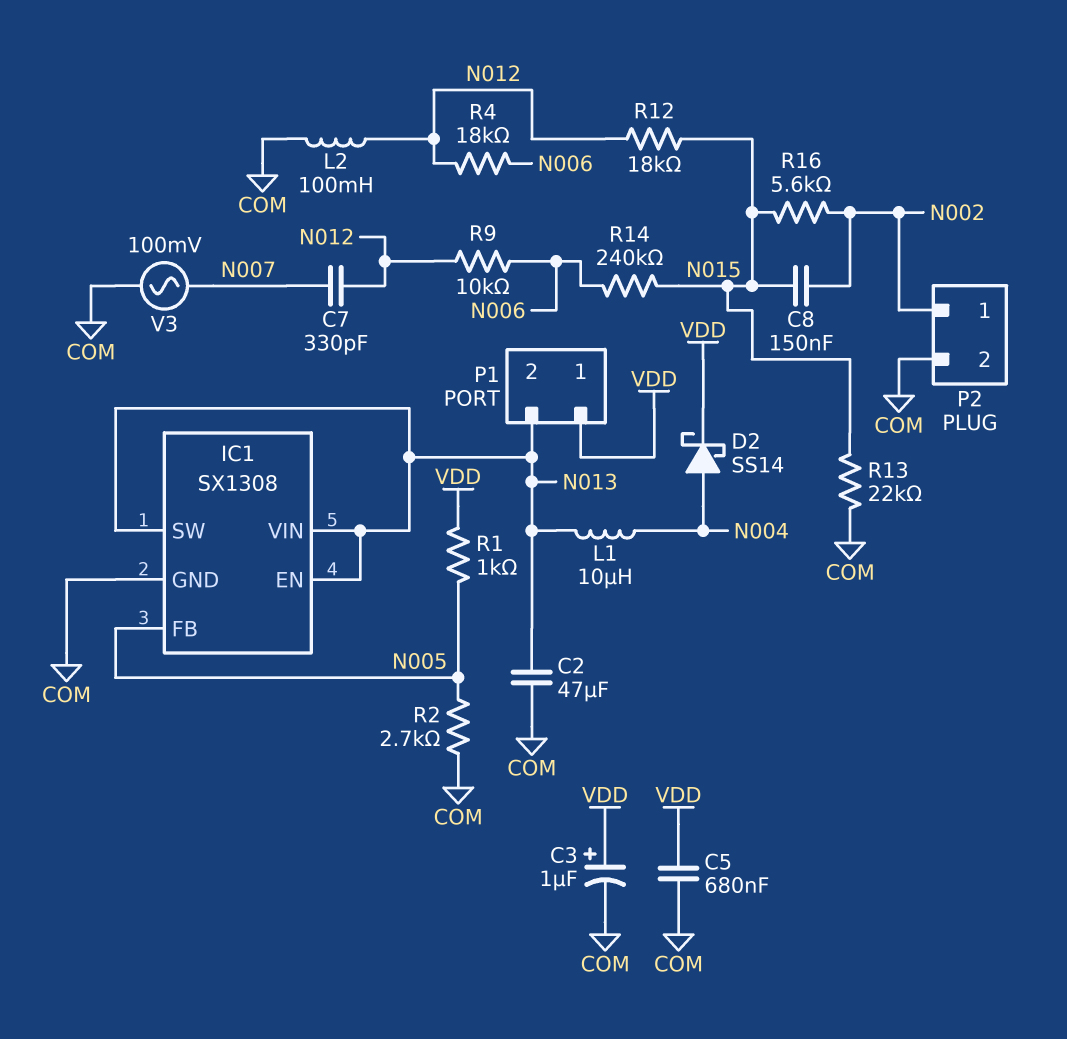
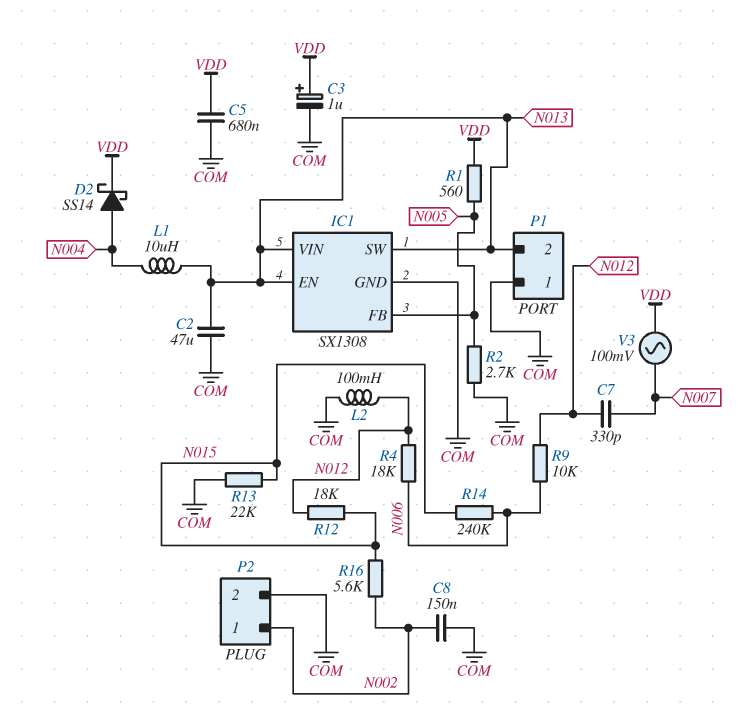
C8: 150nF (N002, N015) -> 150nF (COM, N002)
P1 pin 1: VDD -> COM
R1: 1k (N005, VDD) -> 560 (N005, VDD)
V3: AC 100mV (COM, N007) -> AC 100mV (N007, VDD)

